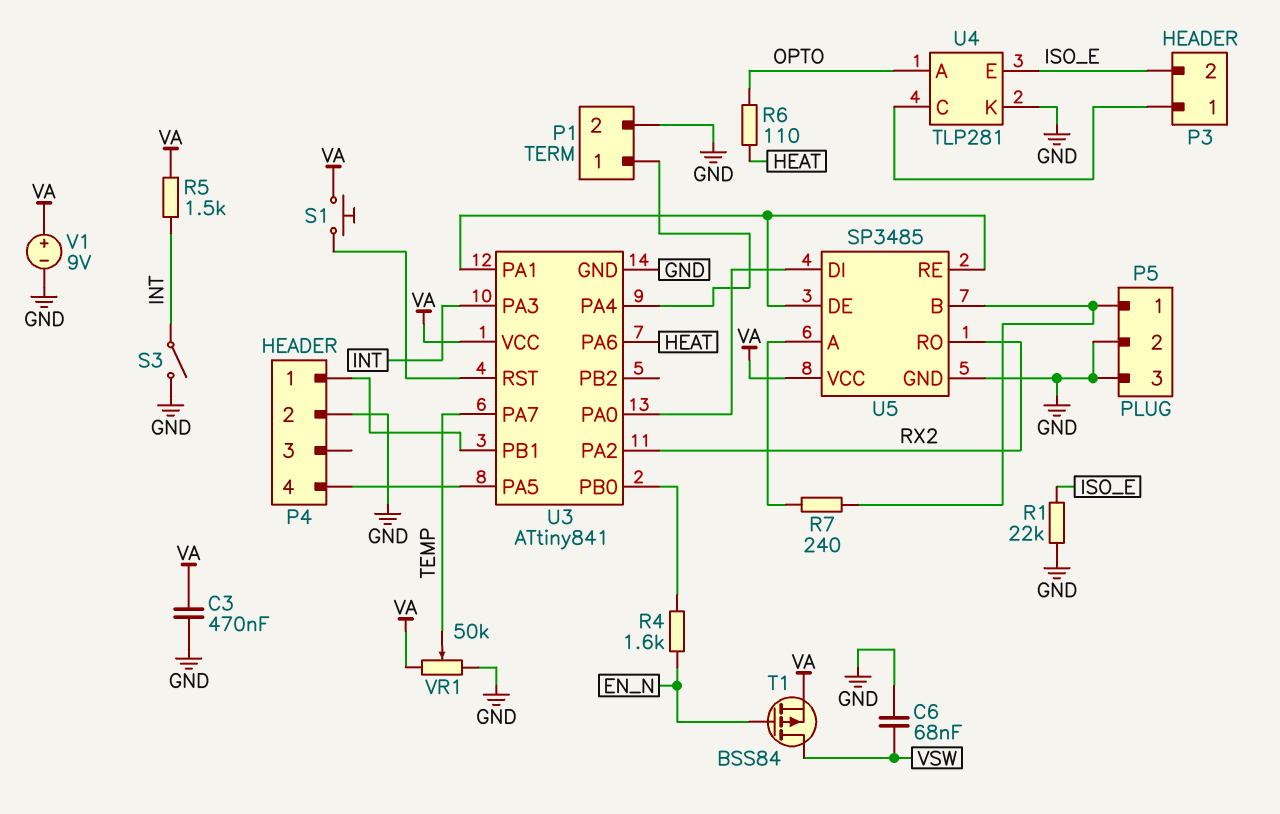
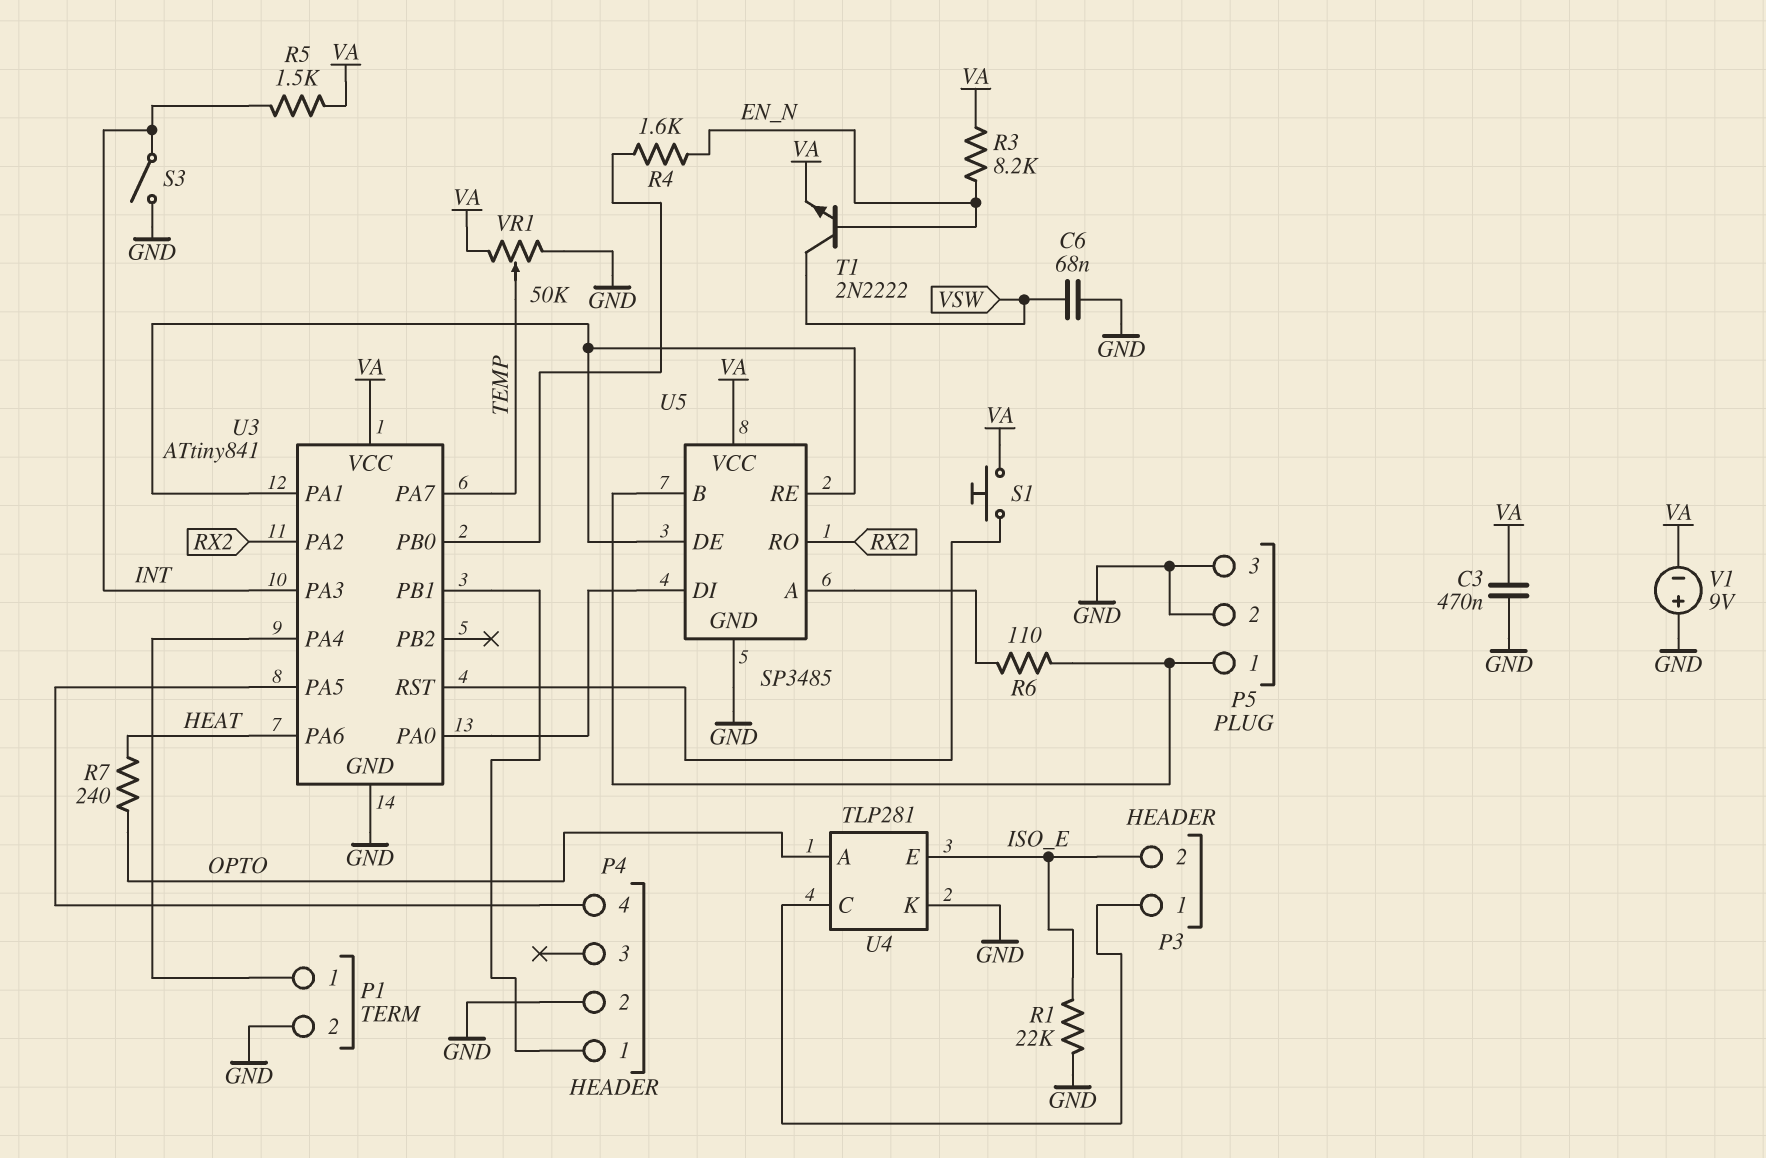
R3: none -> 8.2k (EN_N, VA)
R6: 110 (HEAT, OPTO) -> 110 (P5/1, U5/A)
R7: 240 (P5/1, U5/A) -> 240 (HEAT, OPTO)
T1: PMOS BSS84 (G EN_N, D VSW, S VA) -> NPN 2N2222 (B EN_N, C VSW, E VA)
V1: 9V (plus VA, minus GND) -> 9V (plus GND, minus VA)

